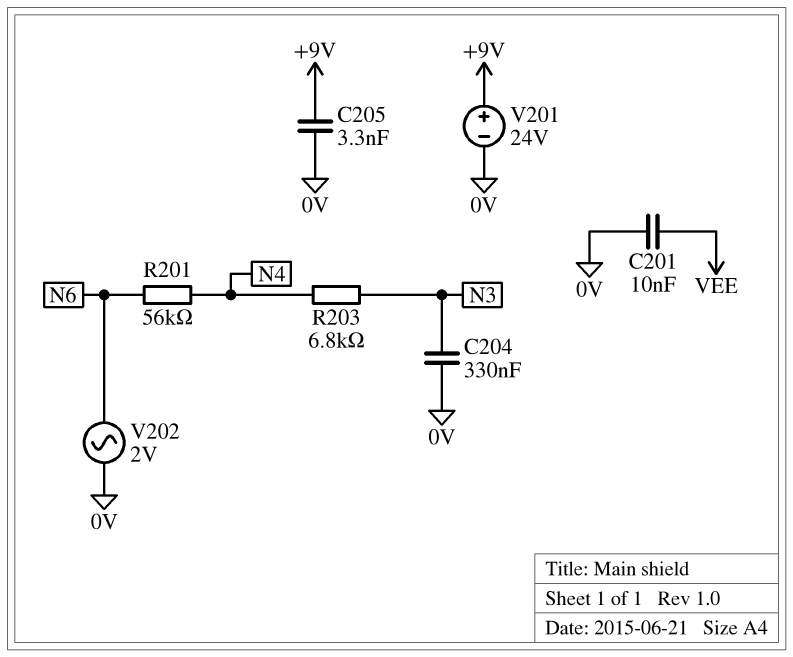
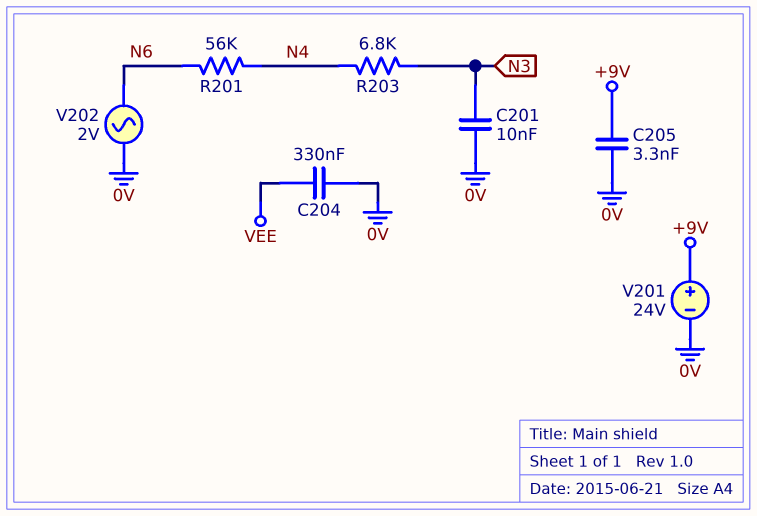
C201: 10nF (0V, VEE) -> 10nF (0V, N3)
C204: 330nF (0V, N3) -> 330nF (0V, VEE)

